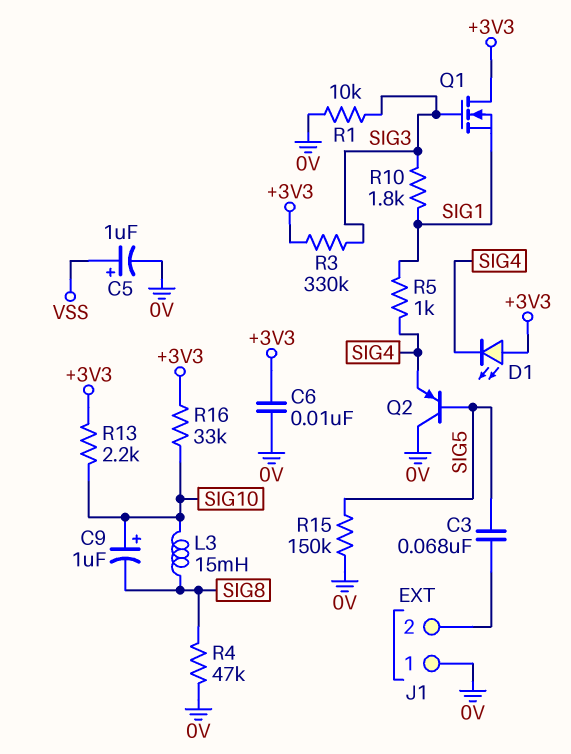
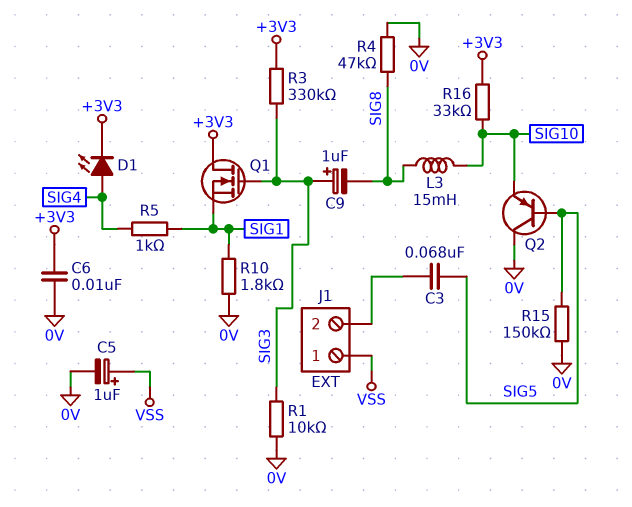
C9: 1uF (plus SIG10, minus SIG8) -> 1uF (plus SIG3, minus SIG8)
D1: LED (A +3V3, K SIG4) -> LED (A SIG4, K +3V3)
J1 pin 1: 0V -> VSS
Q2: PNP (B SIG5, C 0V, E SIG4) -> PNP (B SIG5, C 0V, E SIG10)
R10: 1.8k (SIG1, SIG3) -> 1.8k (0V, SIG1)
R13: 2.2k (+3V3, SIG10) -> none

